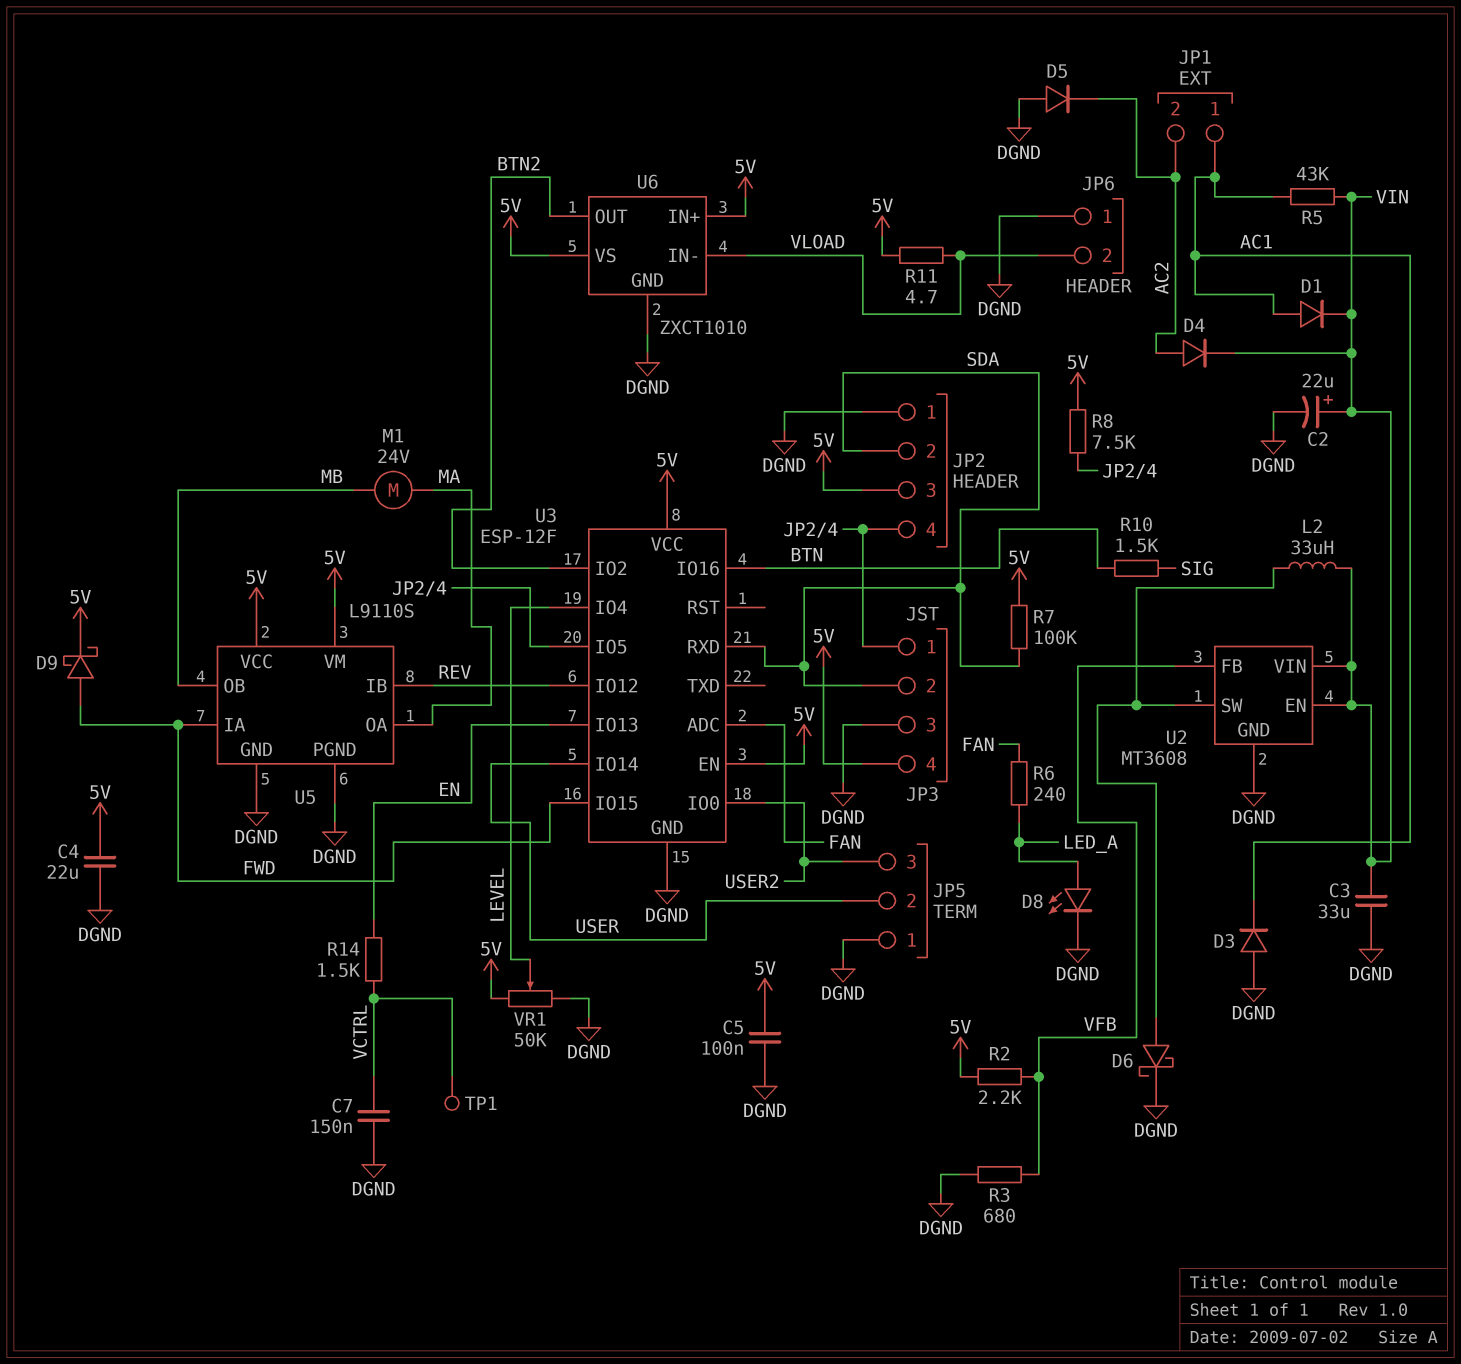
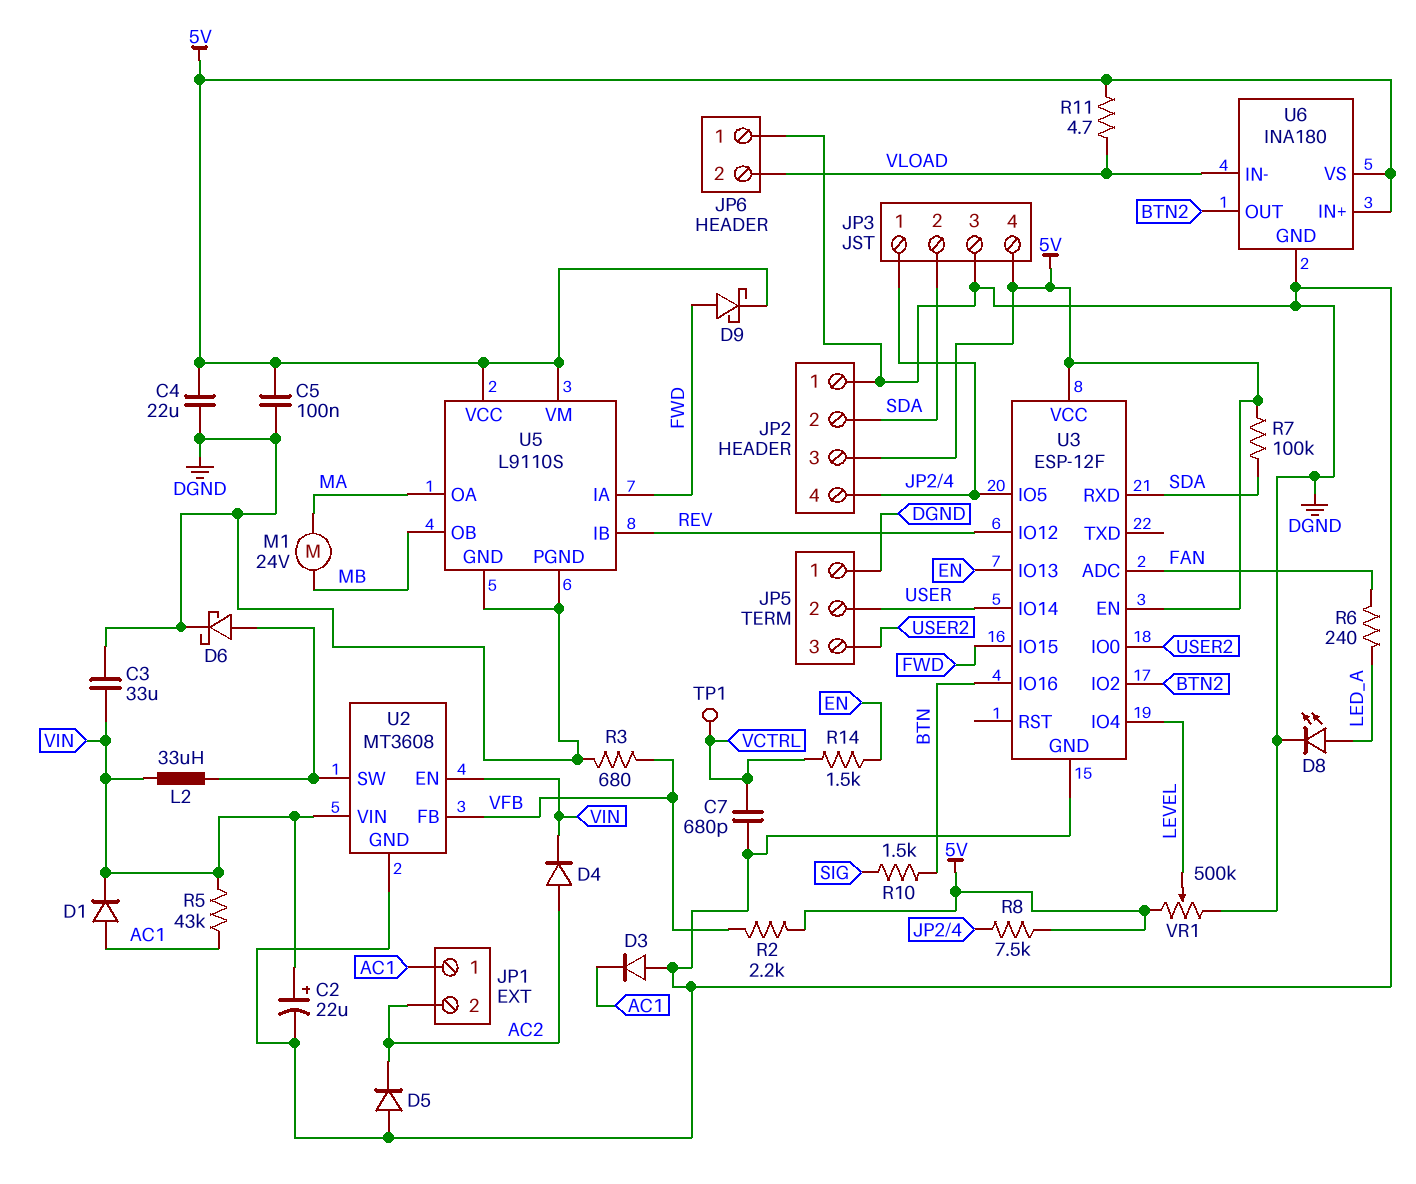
C7: 150nF (DGND, VCTRL) -> 680pF (DGND, VCTRL)
U6: ZXCT1010 -> INA180
VR1: 50k (5V, DGND, wiper LEVEL) -> 500k (5V, DGND, wiper LEVEL)

